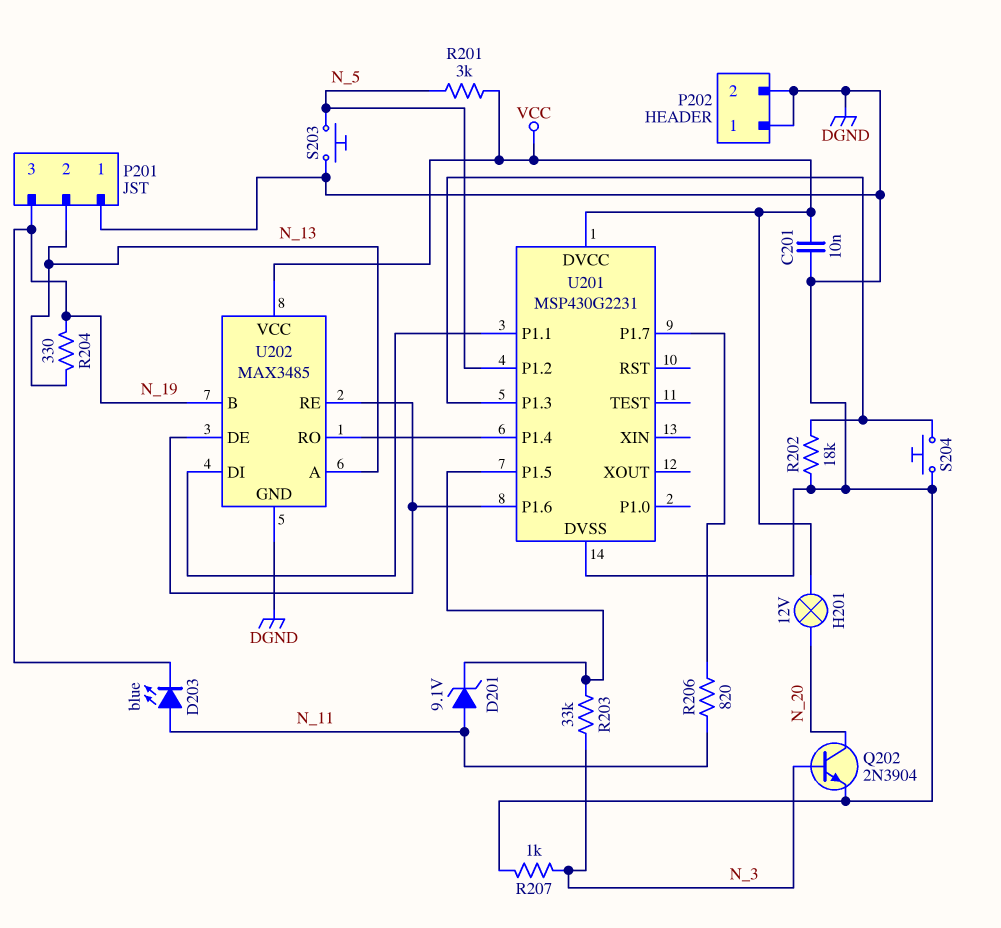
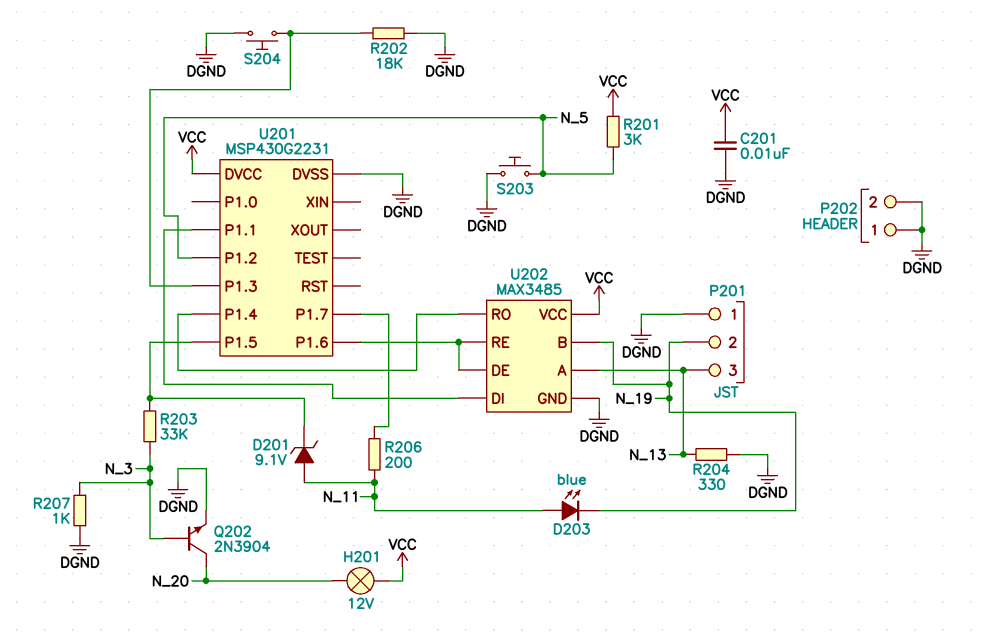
P201 pin 2: N_13 -> N_19
P201 pin 3: N_19 -> N_13
R204: 330 (N_13, N_19) -> 330 (DGND, N_13)
R206: 820 (N_11, U201/P1.7) -> 200 (N_11, U201/P1.7)

